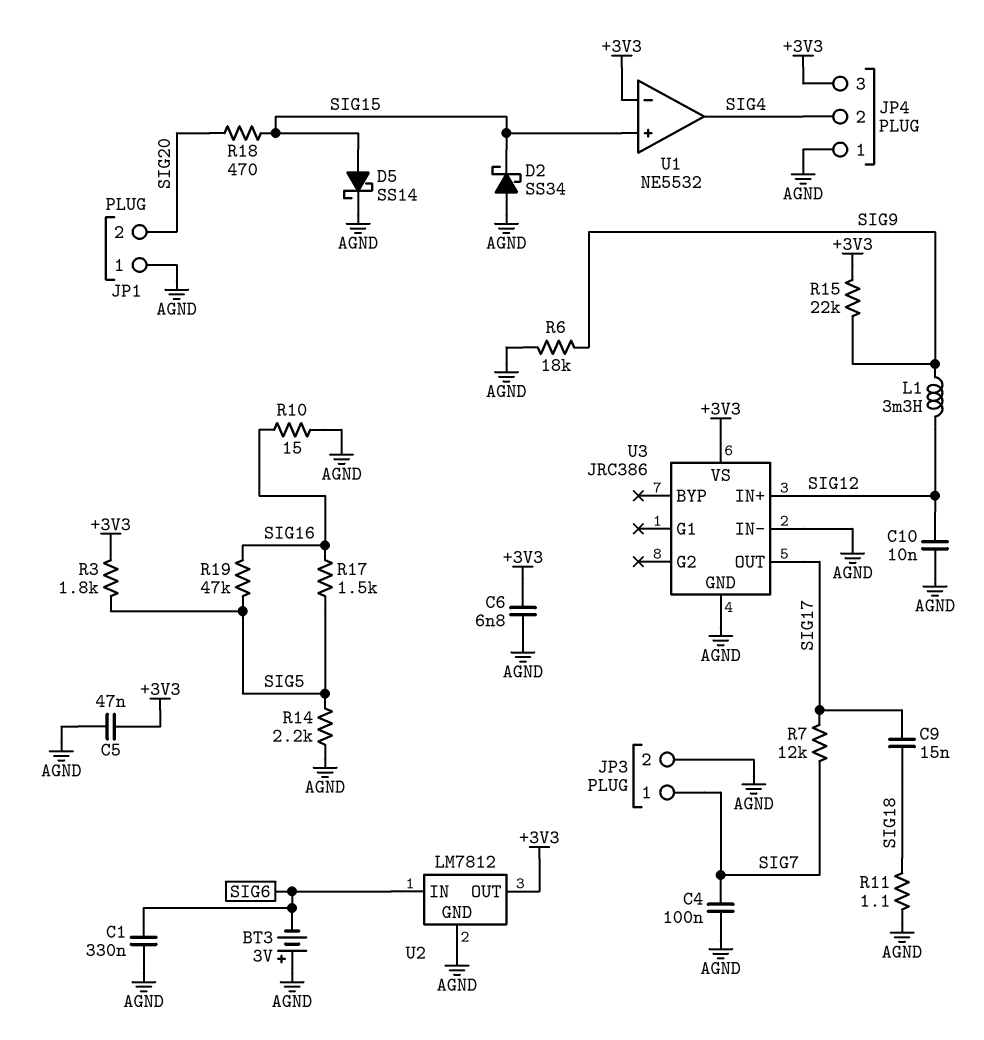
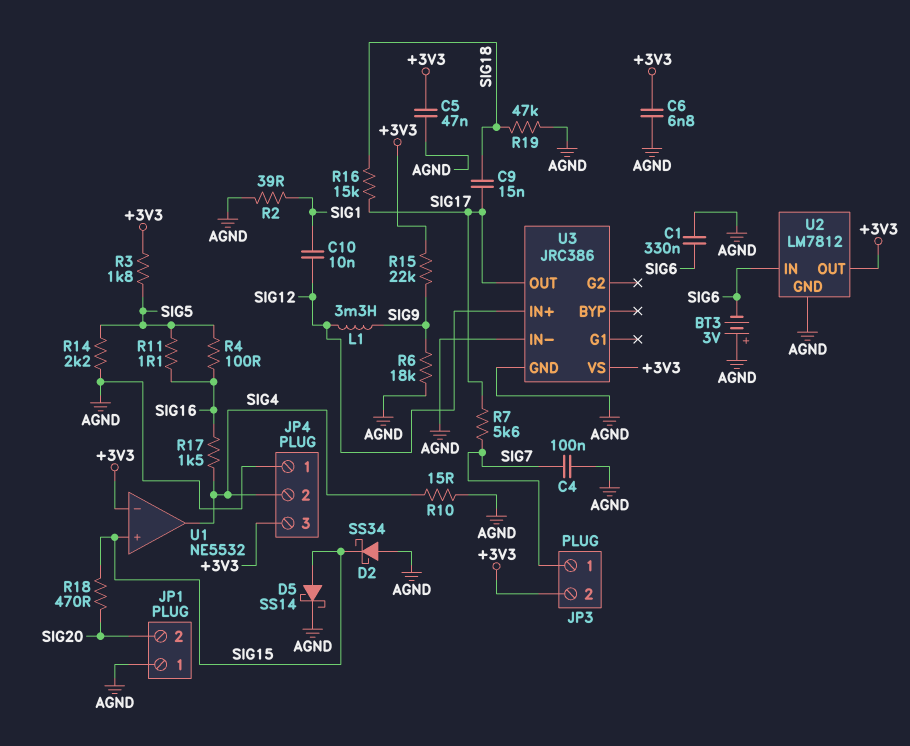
C10: 10nF (AGND, SIG12) -> 10nF (SIG1, SIG12)
JP3 pin 2: AGND -> +3V3
R2: none -> 39 (AGND, SIG1)
R4: none -> 100 (SIG5, SIG16)
R7: 12k (SIG7, SIG17) -> 5.6k (SIG7, SIG17)
R10: 15 (AGND, SIG16) -> 15 (AGND, SIG4)
R11: 1.1 (AGND, SIG18) -> 1.1 (SIG5, SIG16)
R16: none -> 15k (SIG17, SIG18)
R17: 1.5k (SIG5, SIG16) -> 1.5k (SIG4, SIG16)
R19: 47k (SIG5, SIG16) -> 47k (AGND, SIG18)

